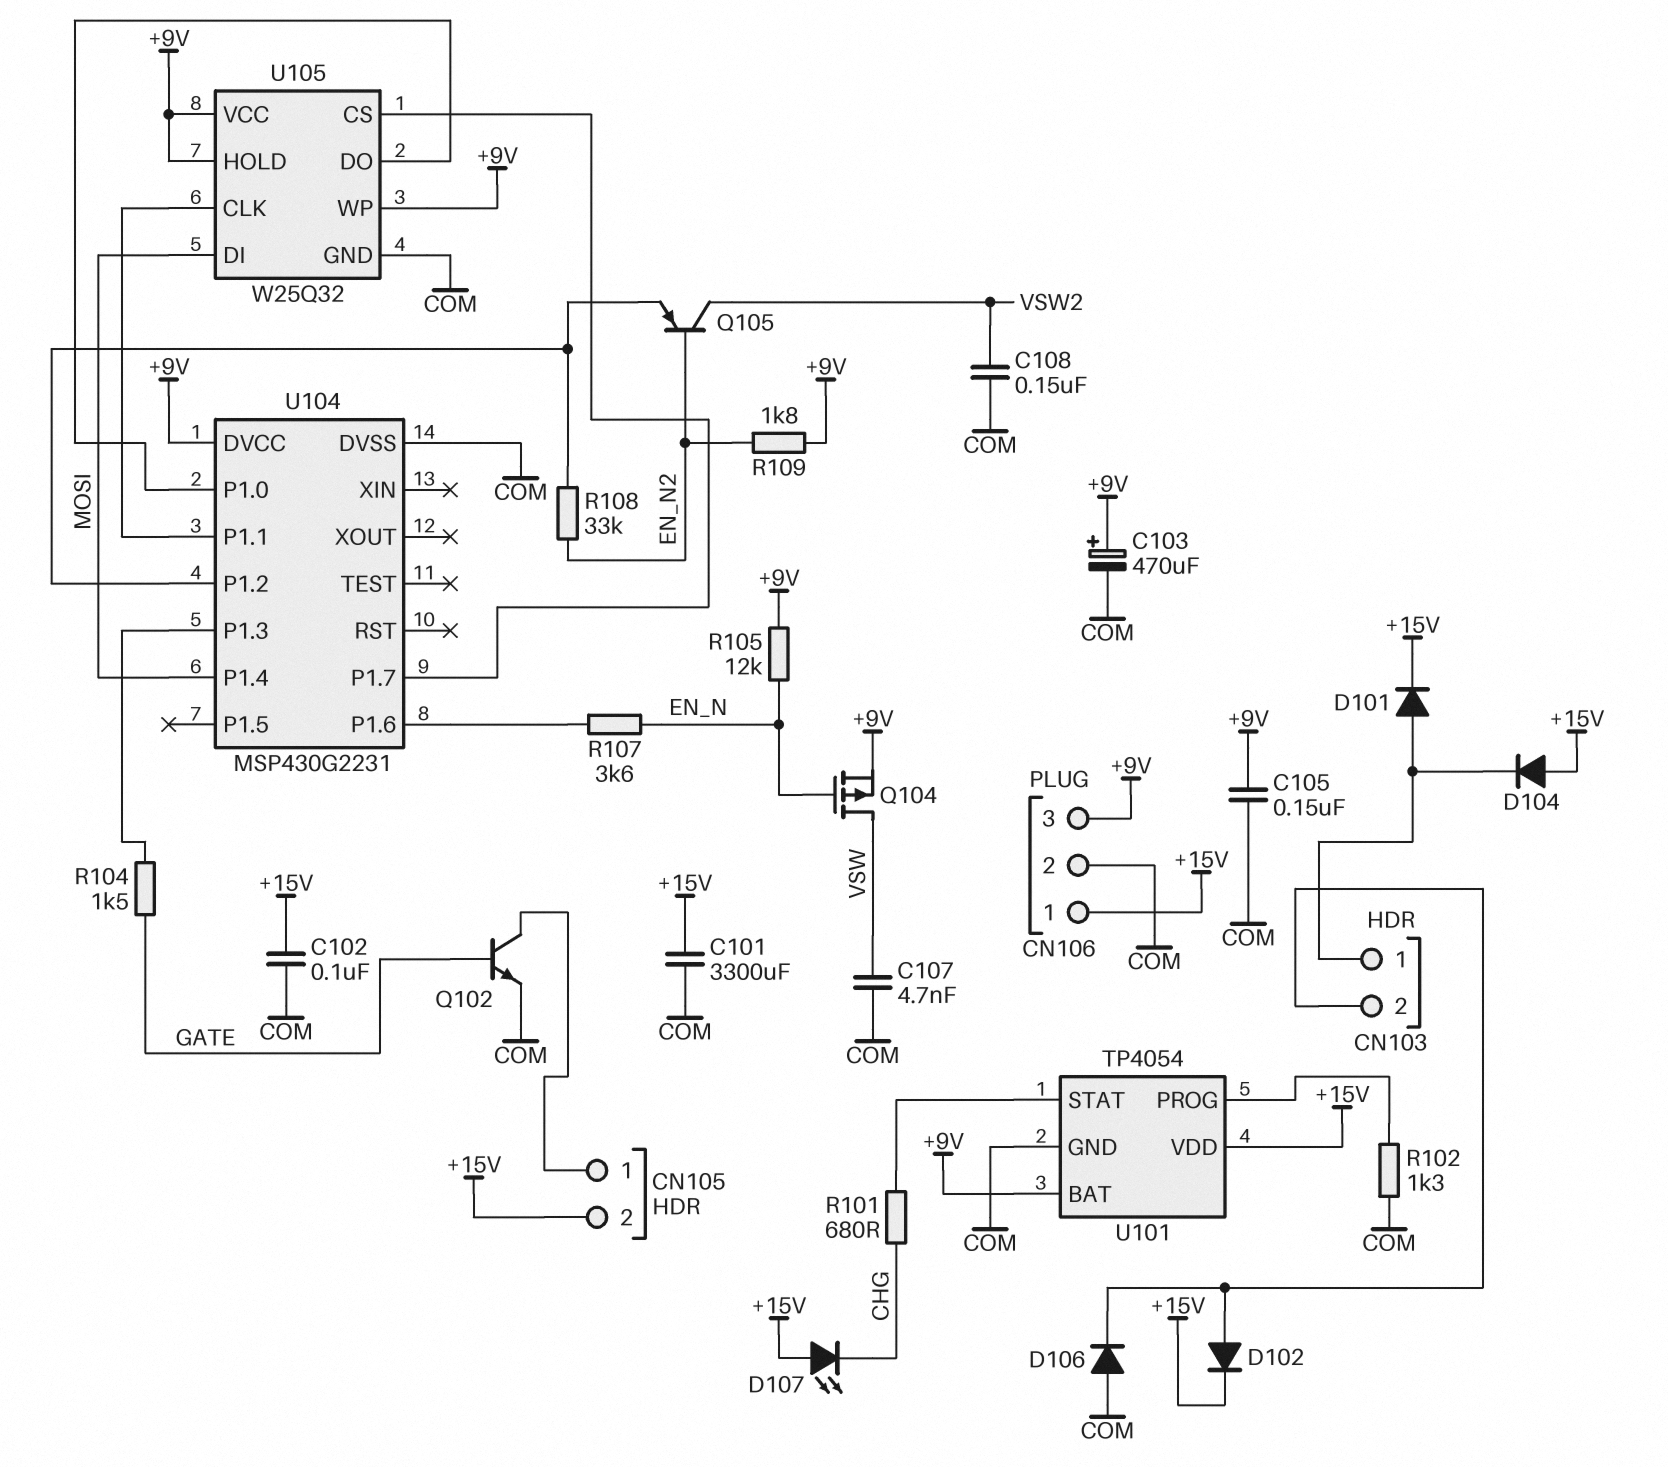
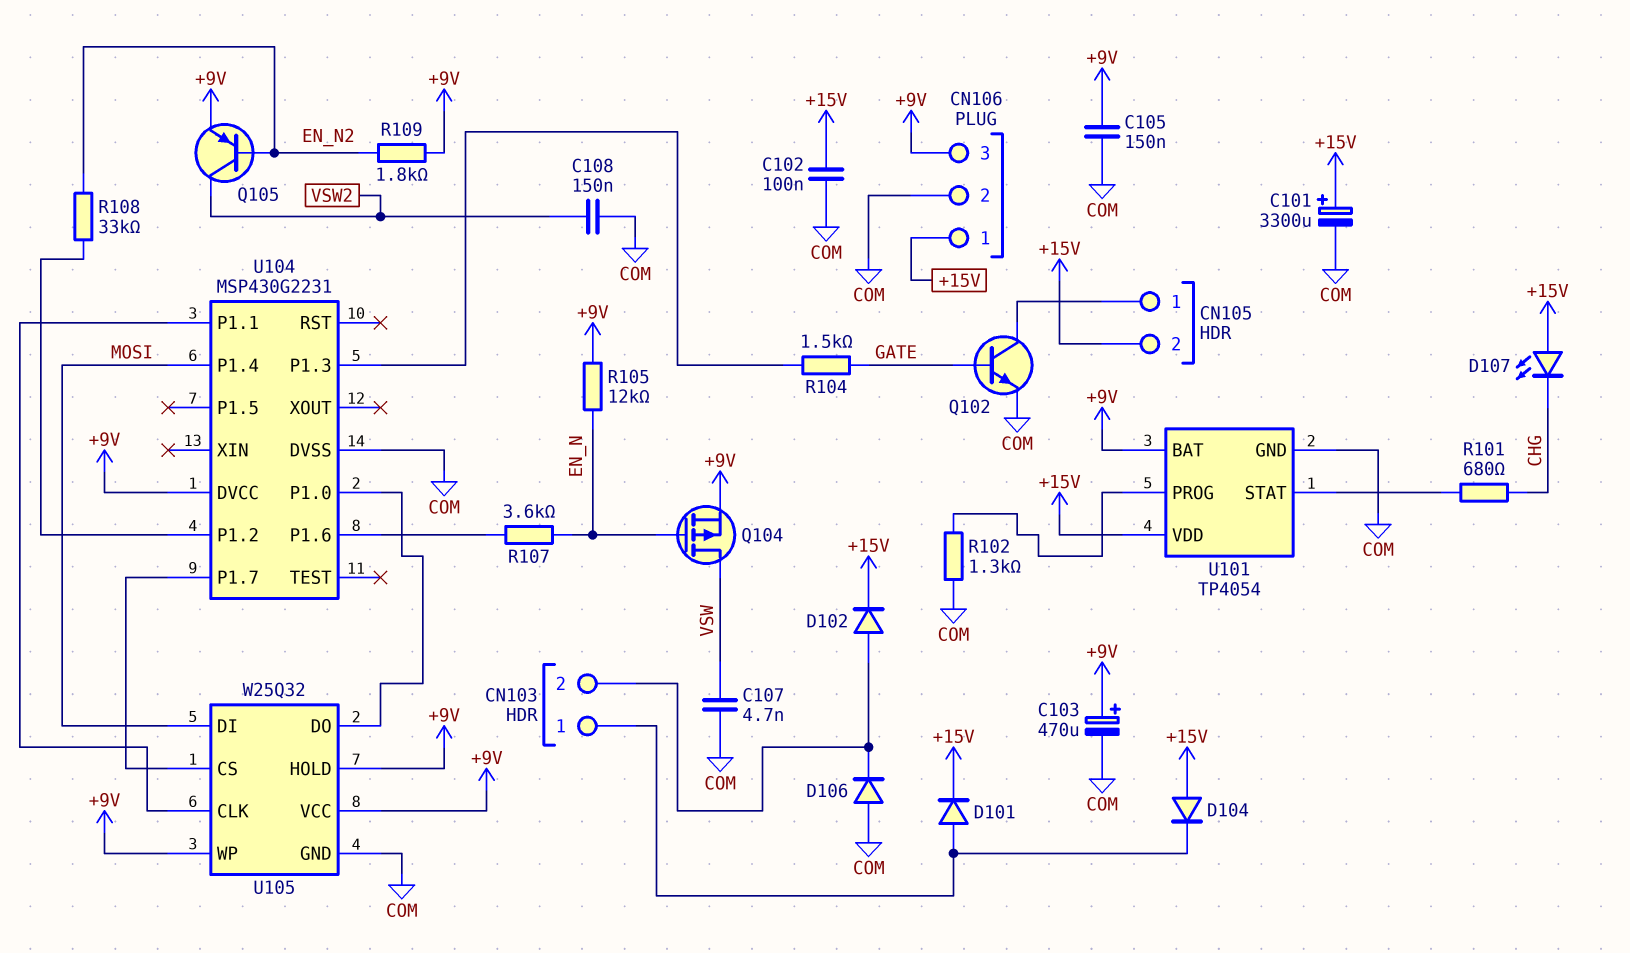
C101: 3300uF (+15V, COM) -> 3300uF (plus +15V, minus COM)
Q105: PNP (B EN_N2, C VSW2, E U104/P1.2) -> PNP (B EN_N2, C VSW2, E +9V)

